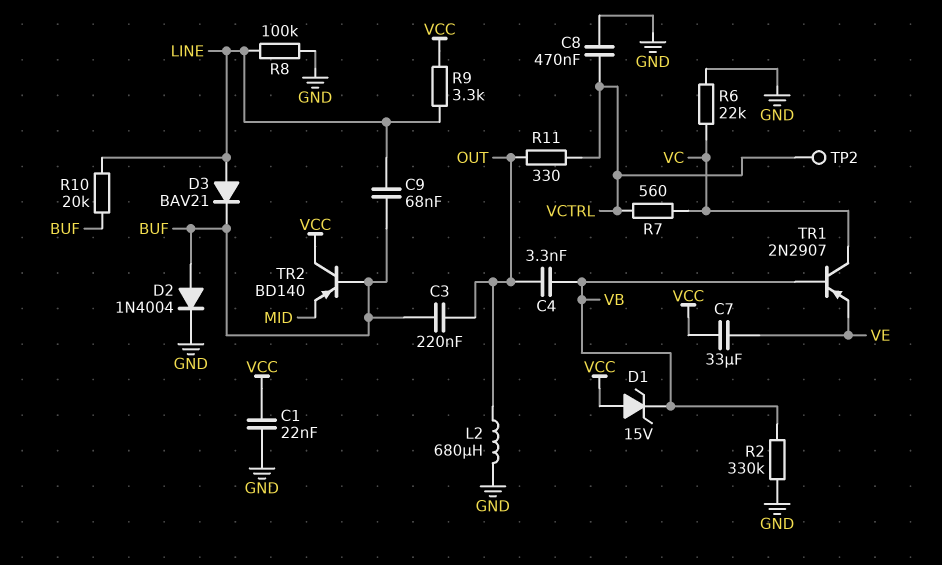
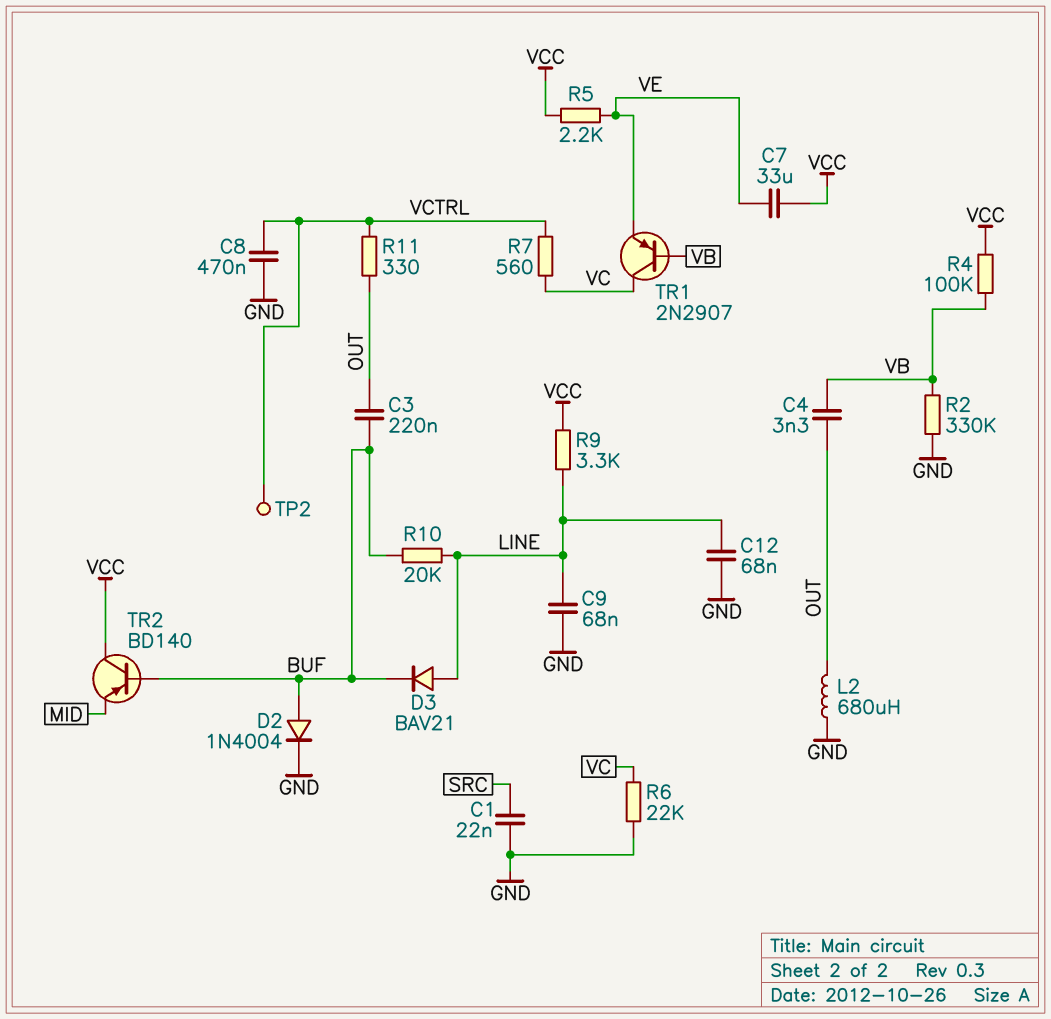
C1: 22nF (GND, VCC) -> 22nF (GND, SRC)
C9: 68nF (BUF, LINE) -> 68nF (GND, LINE)
C12: none -> 68nF (GND, LINE)
D1: zener 15V (A VCC, K VB) -> none
R4: none -> 100k (VB, VCC)
R5: none -> 2.2k (VCC, VE)
R8: 100k (GND, LINE) -> none

